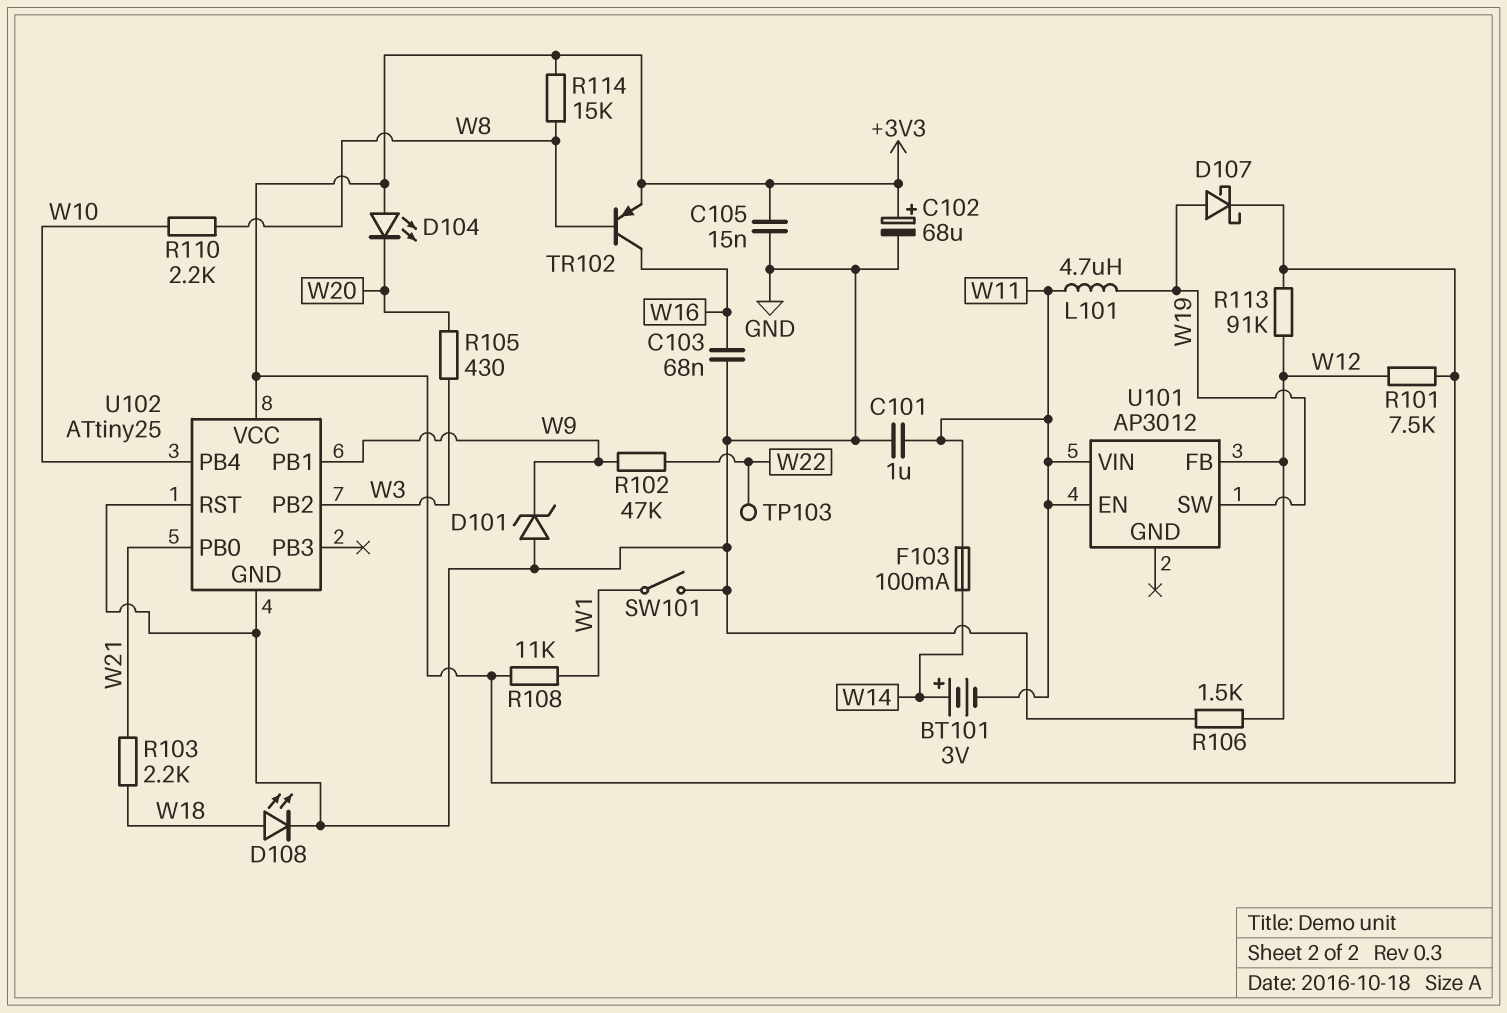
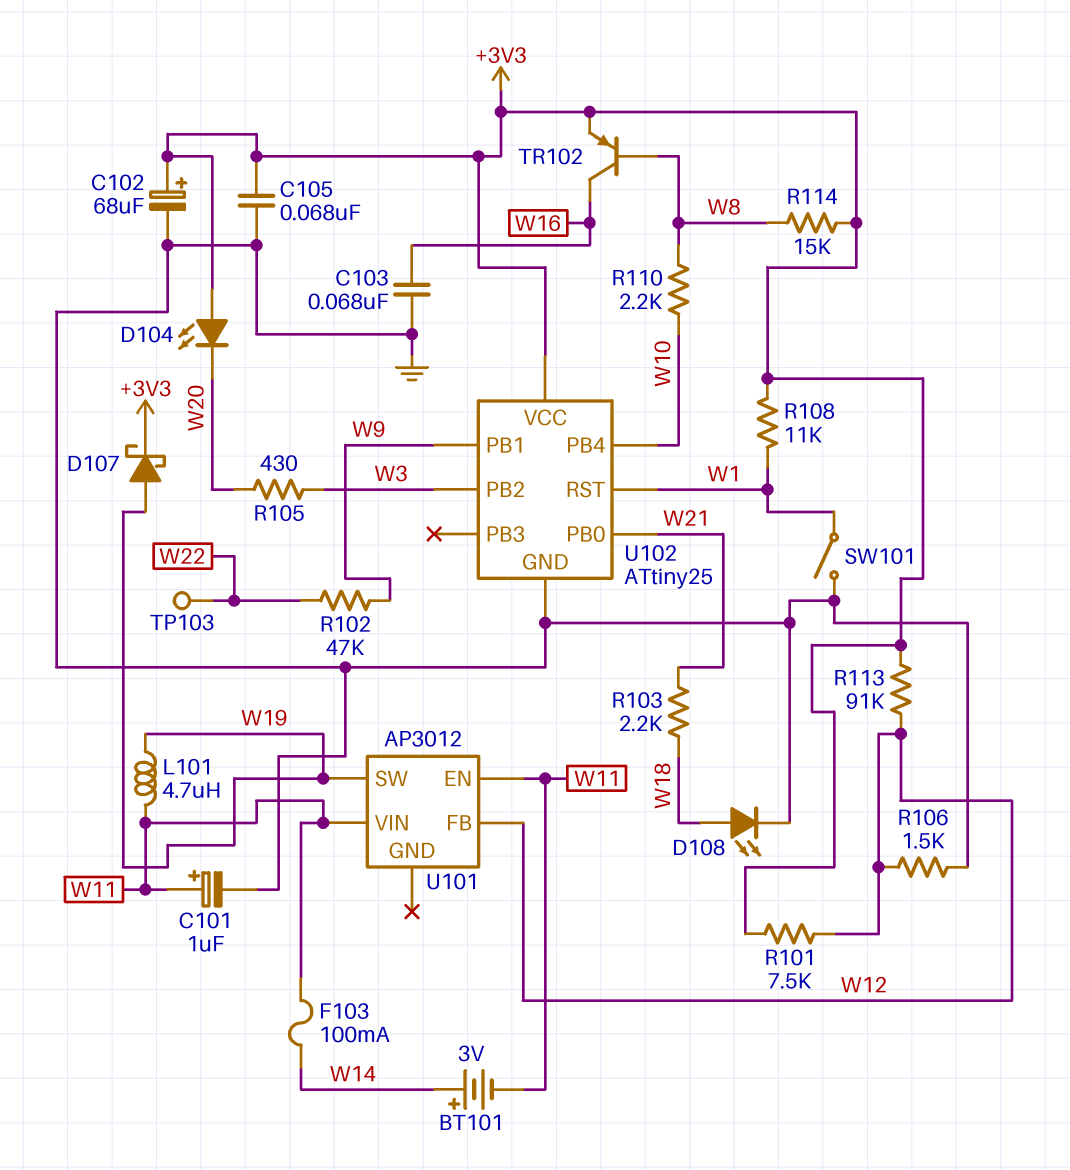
C101: 1uF (GND, W11) -> 1uF (plus W11, minus GND)
C105: 15nF (+3V3, GND) -> 68nF (+3V3, GND)
D101: zener (A GND, K W9) -> none
U102 pin RST: GND -> W1

